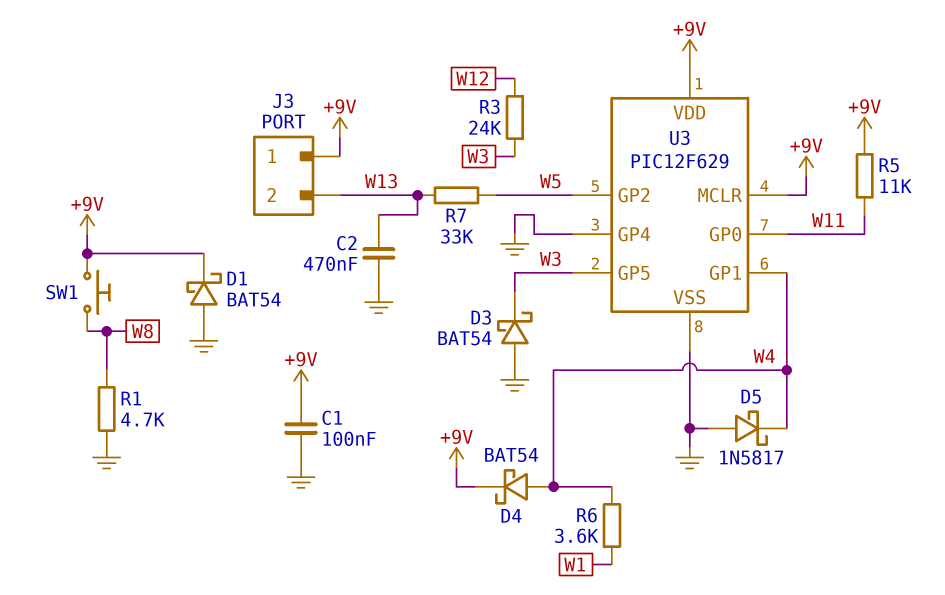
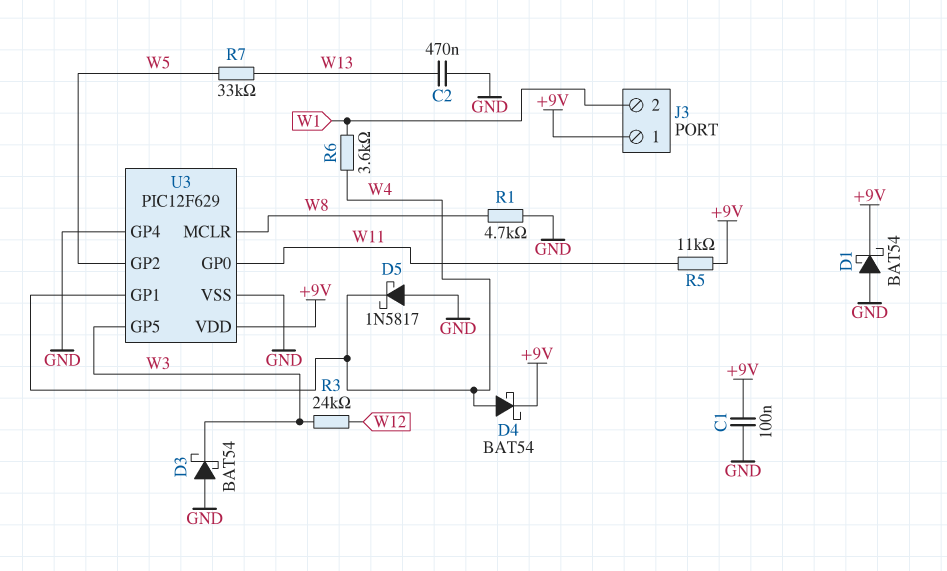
J3 pin 2: W13 -> W1
SW1: button (+9V, W8) -> none
U3 pin MCLR: +9V -> W8

